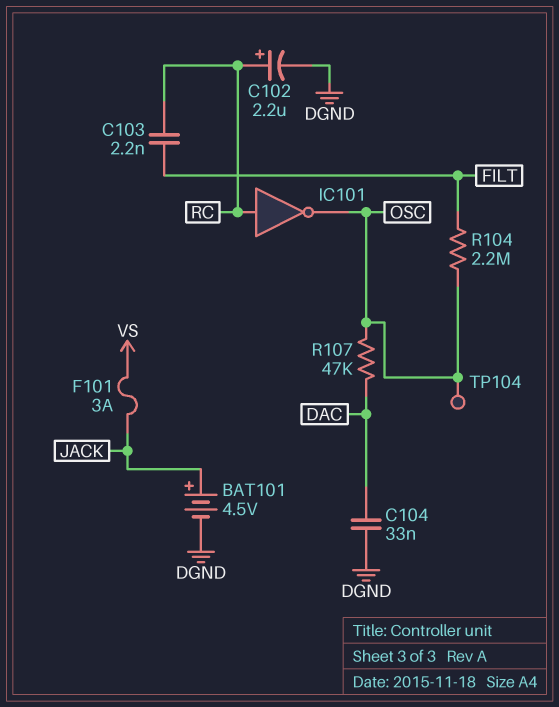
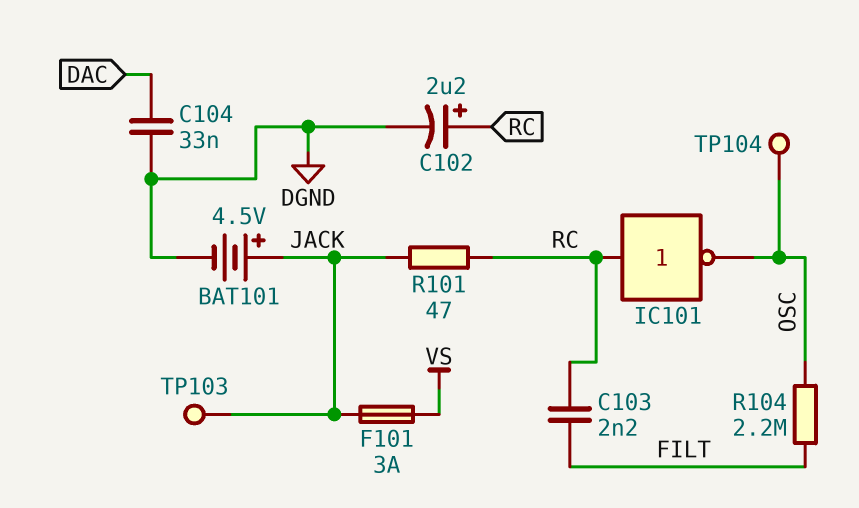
R101: none -> 47 (JACK, RC)
R107: 47k (DAC, OSC) -> none
TP103: none -> test point (JACK)

